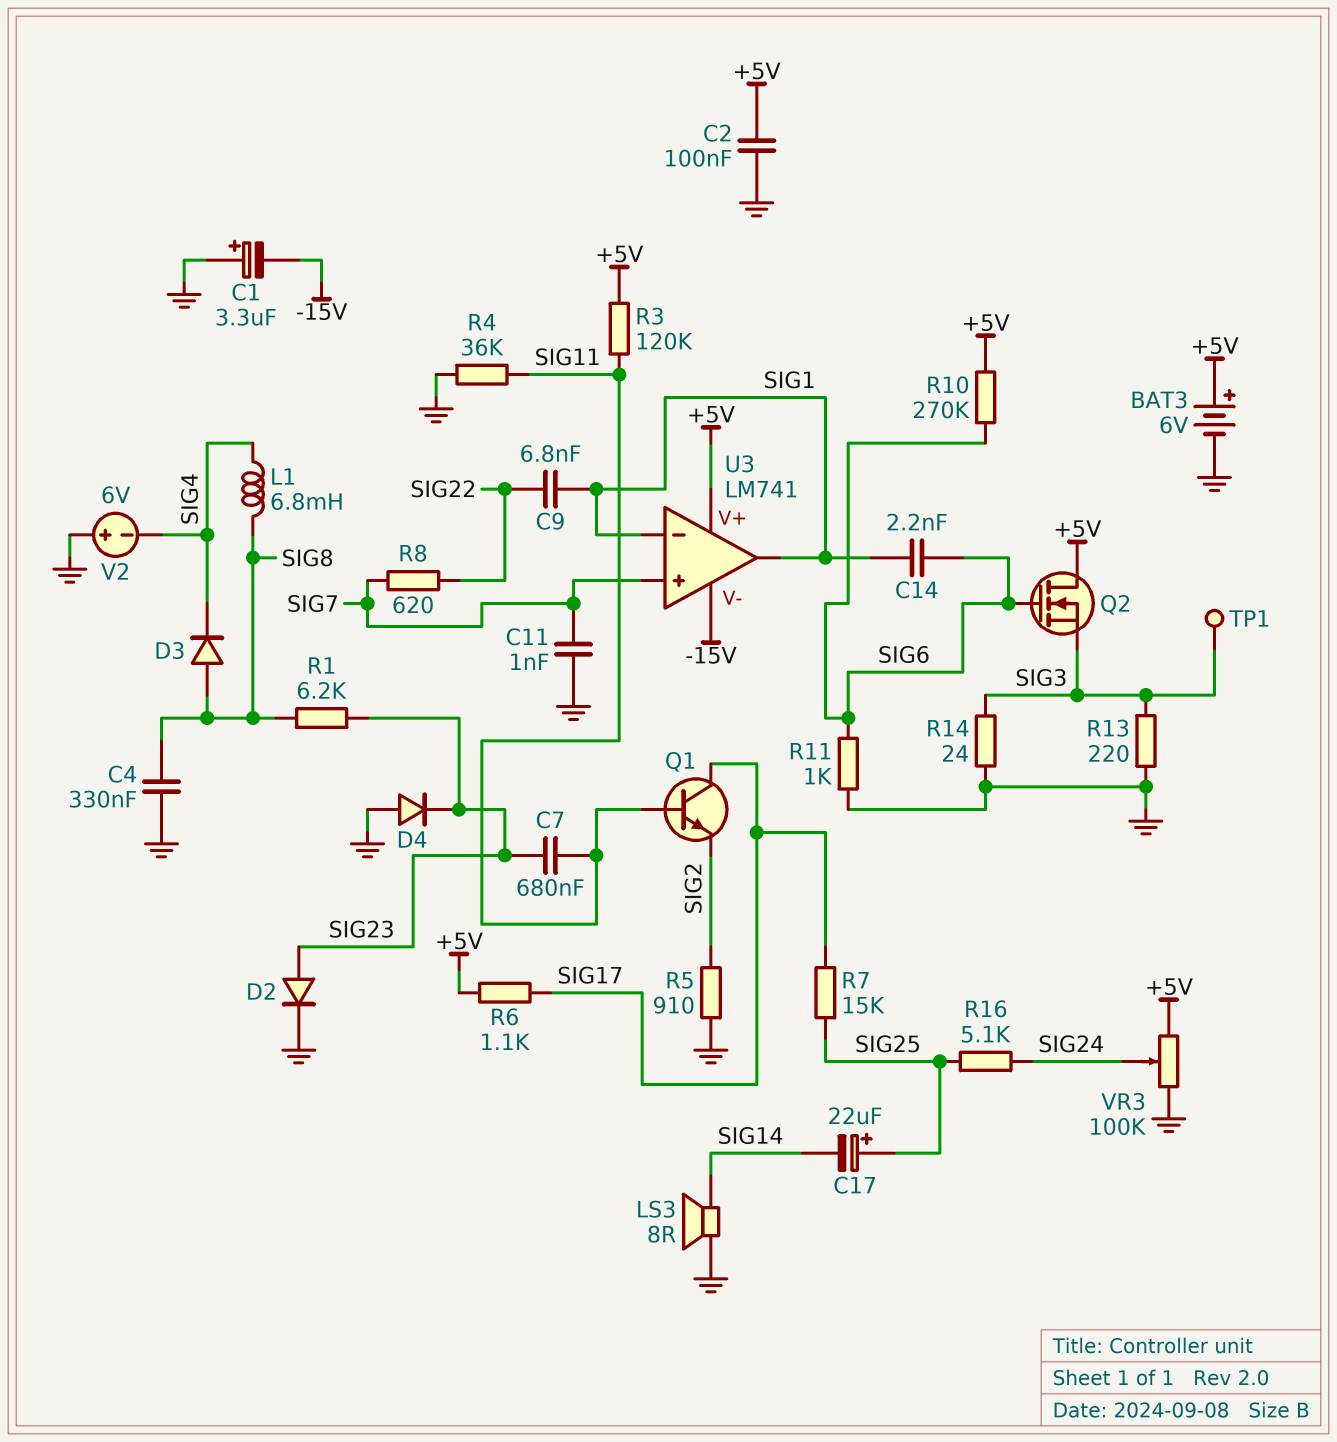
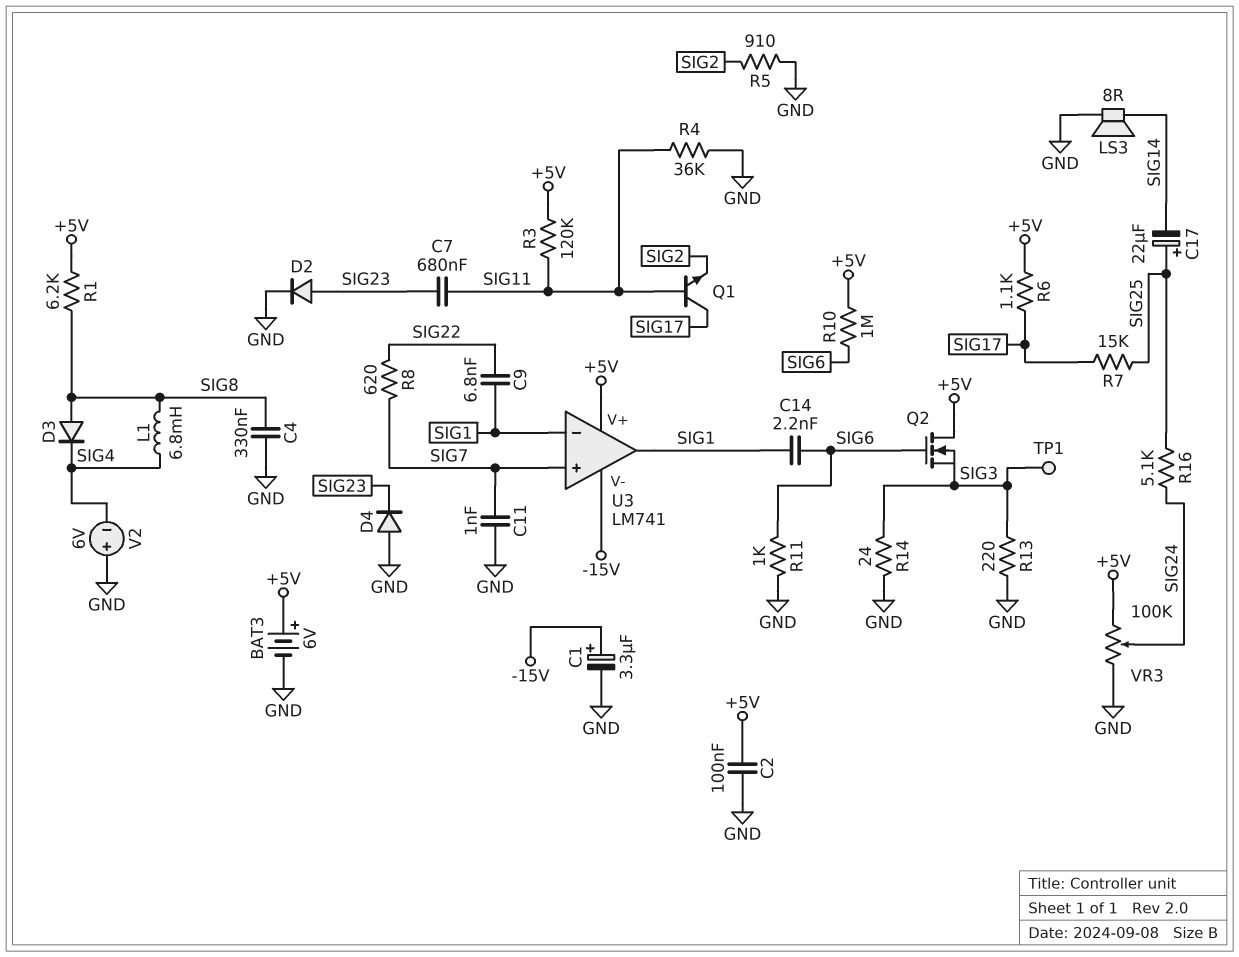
C1: 3.3uF (plus GND, minus -15V) -> 3.3uF (plus -15V, minus GND)
R1: 6.2k (SIG8, SIG23) -> 6.2k (+5V, SIG8)
R10: 270k (+5V, SIG6) -> 1M (+5V, SIG6)

